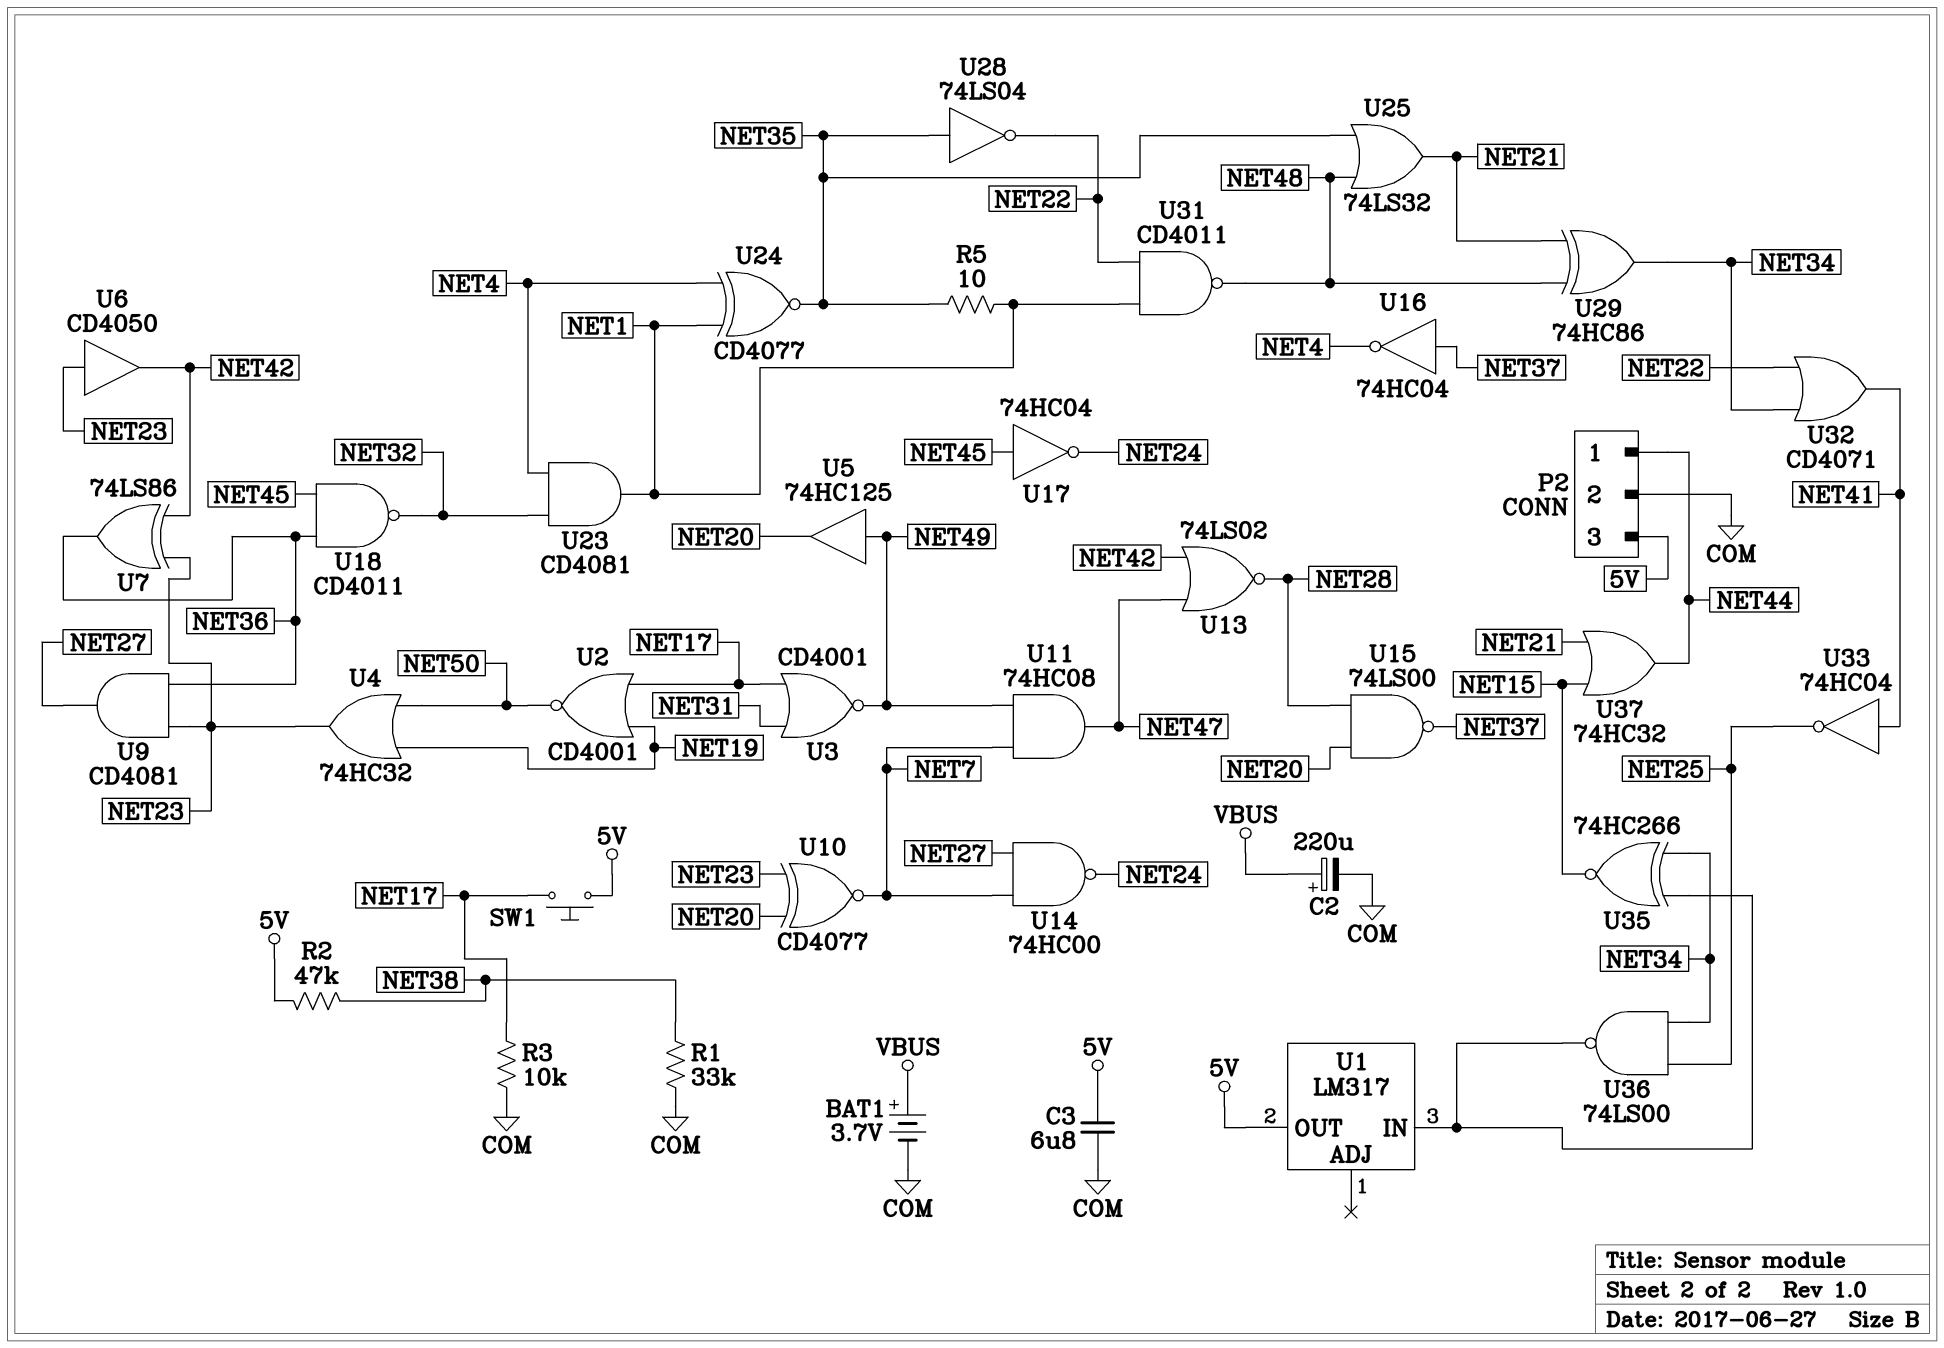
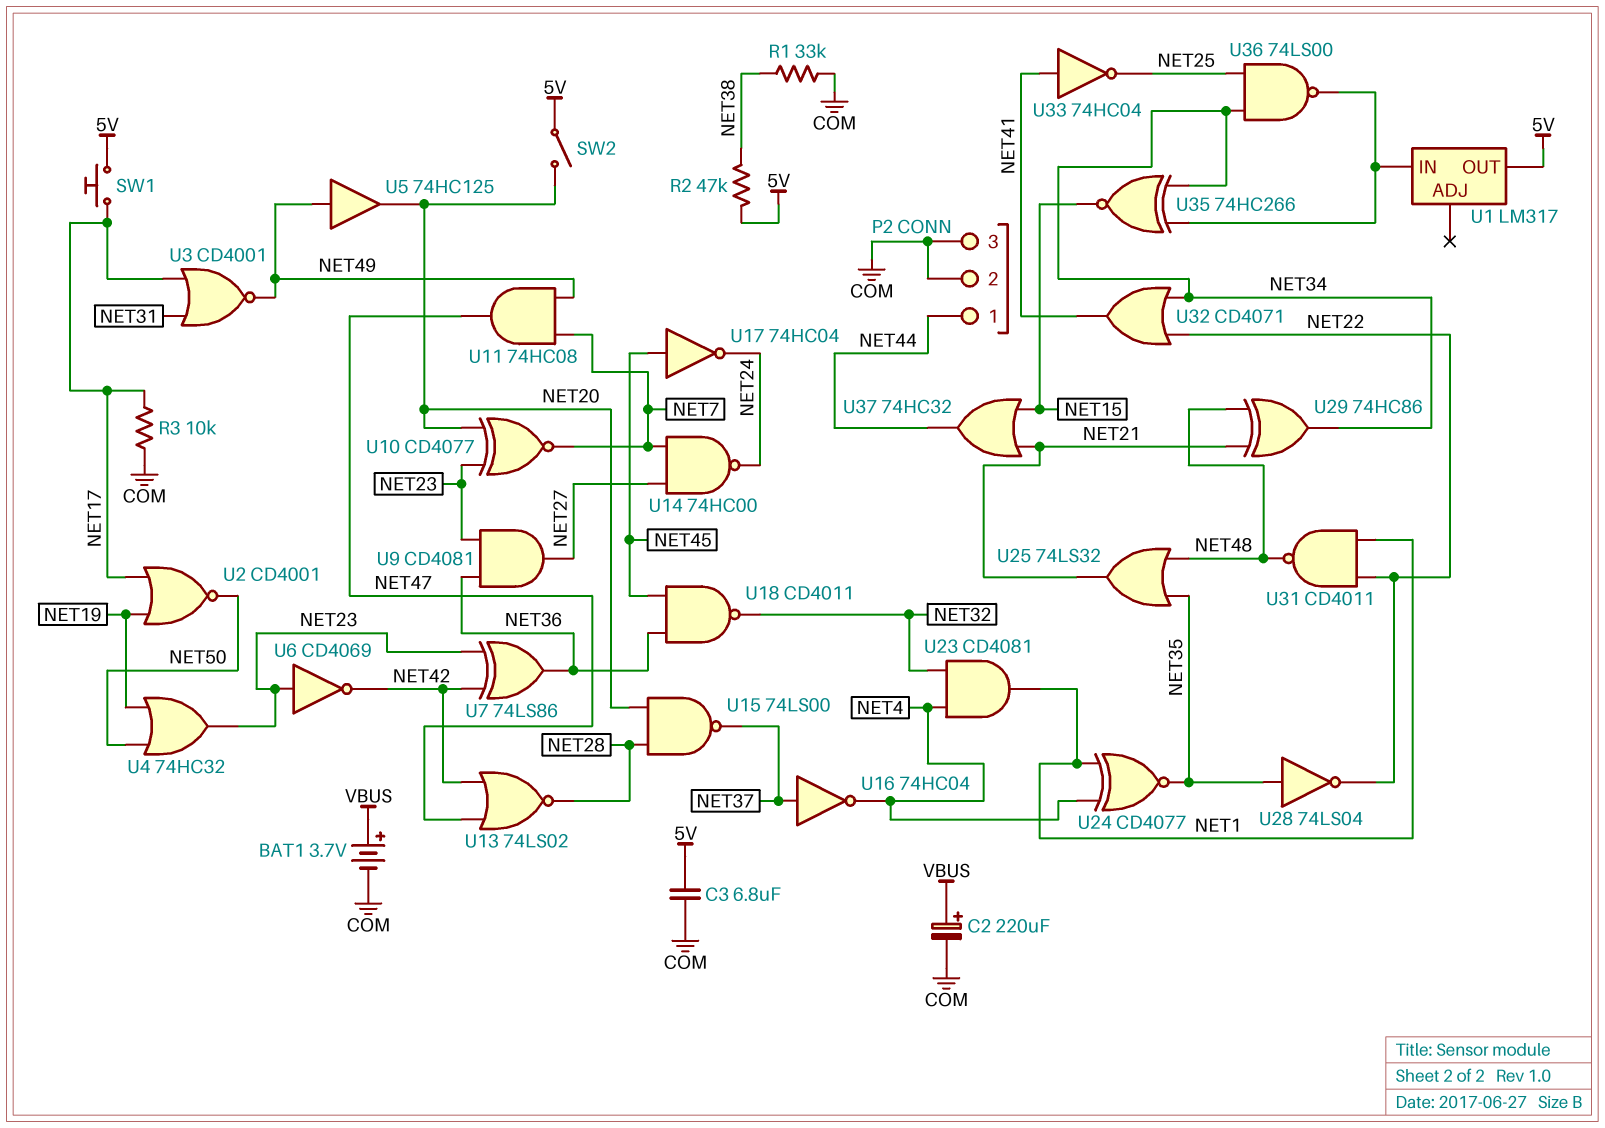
P2 pin 3: 5V -> COM
R5: 10 (NET1, NET35) -> none
SW2: none -> switch (5V, NET20)
U6: buffer CD4050 (in NET23, out NET42) -> NOT CD4069 (in NET23, out NET42)

